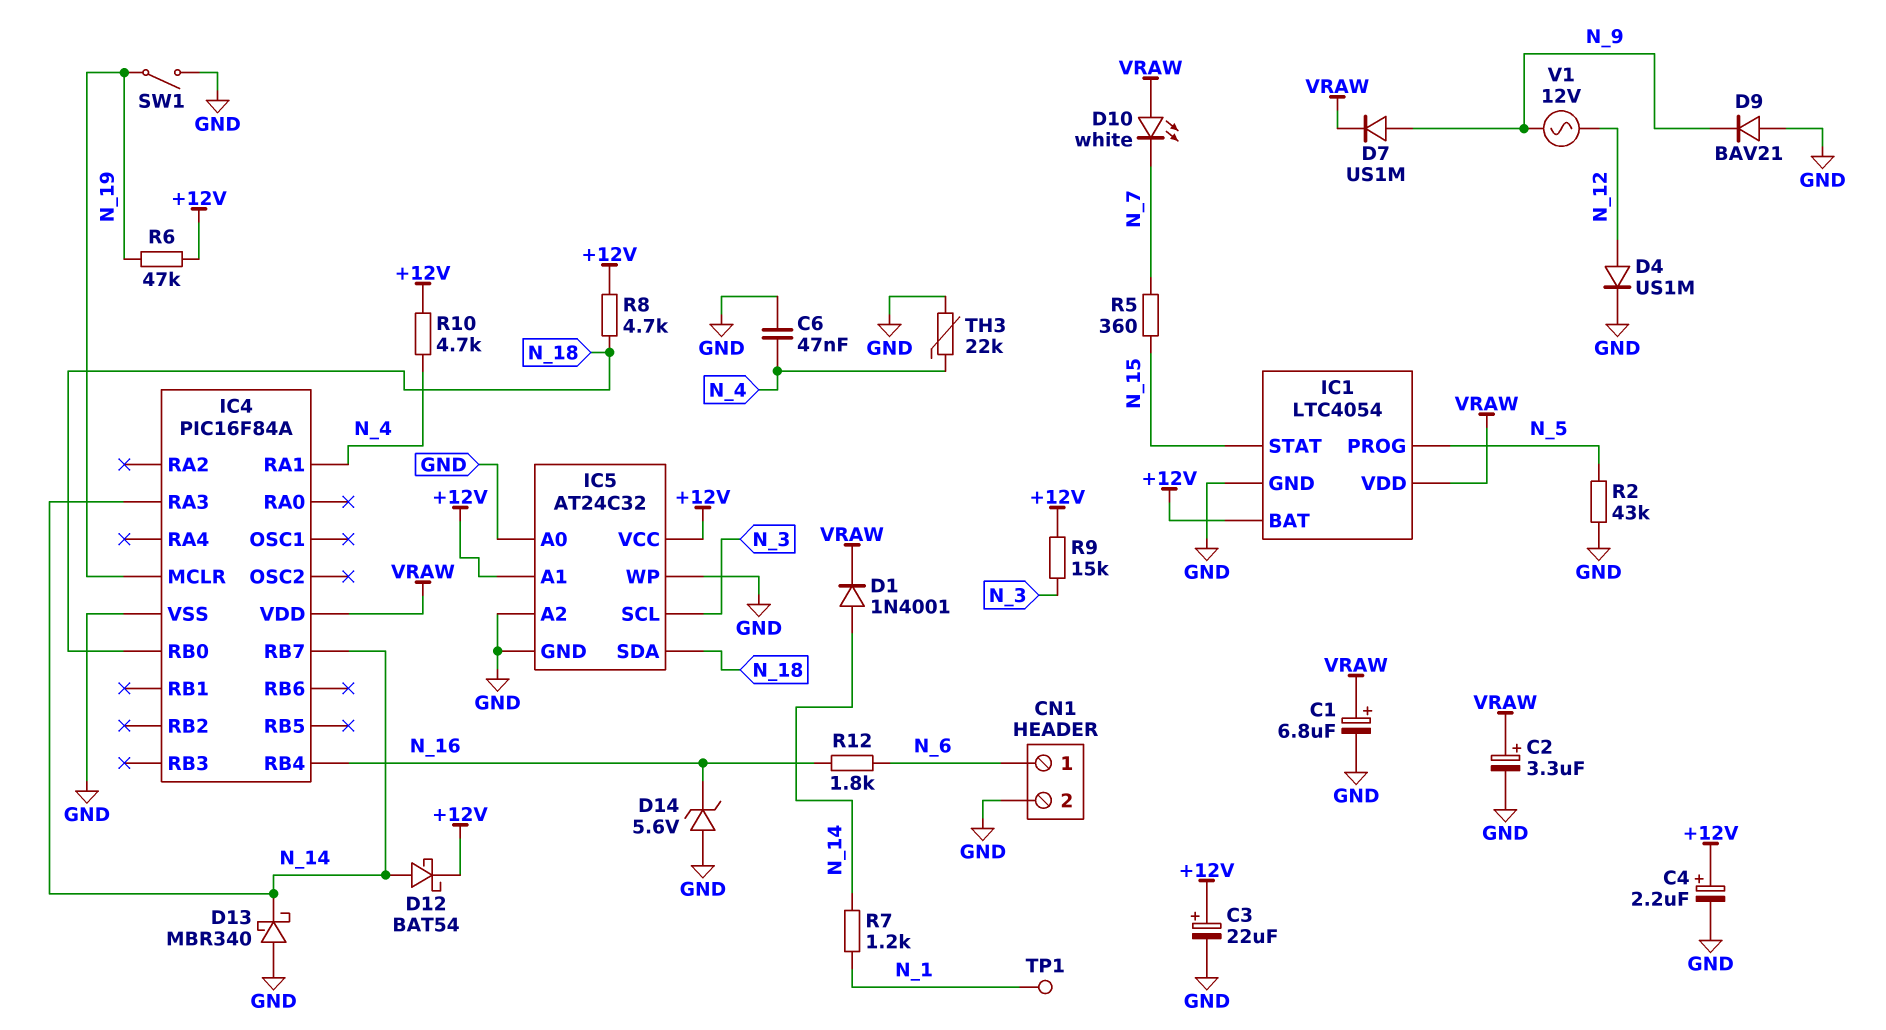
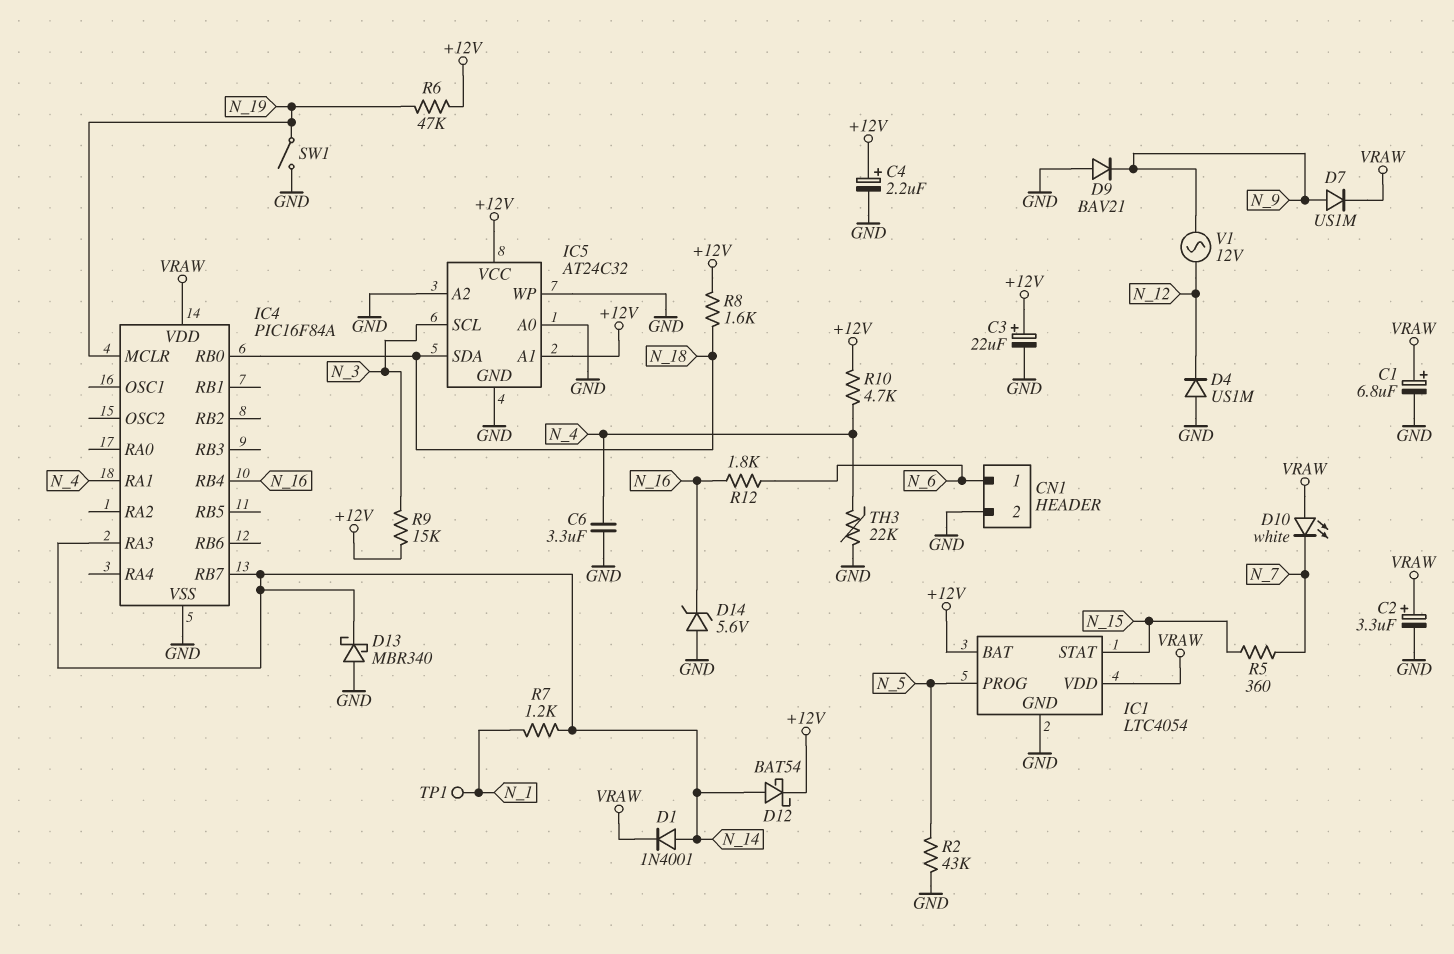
C6: 47nF (GND, N_4) -> 3.3uF (GND, N_4)
D4: diode US1M (A N_12, K GND) -> diode US1M (A GND, K N_12)
R8: 4.7k (+12V, N_18) -> 1.6k (+12V, N_18)

